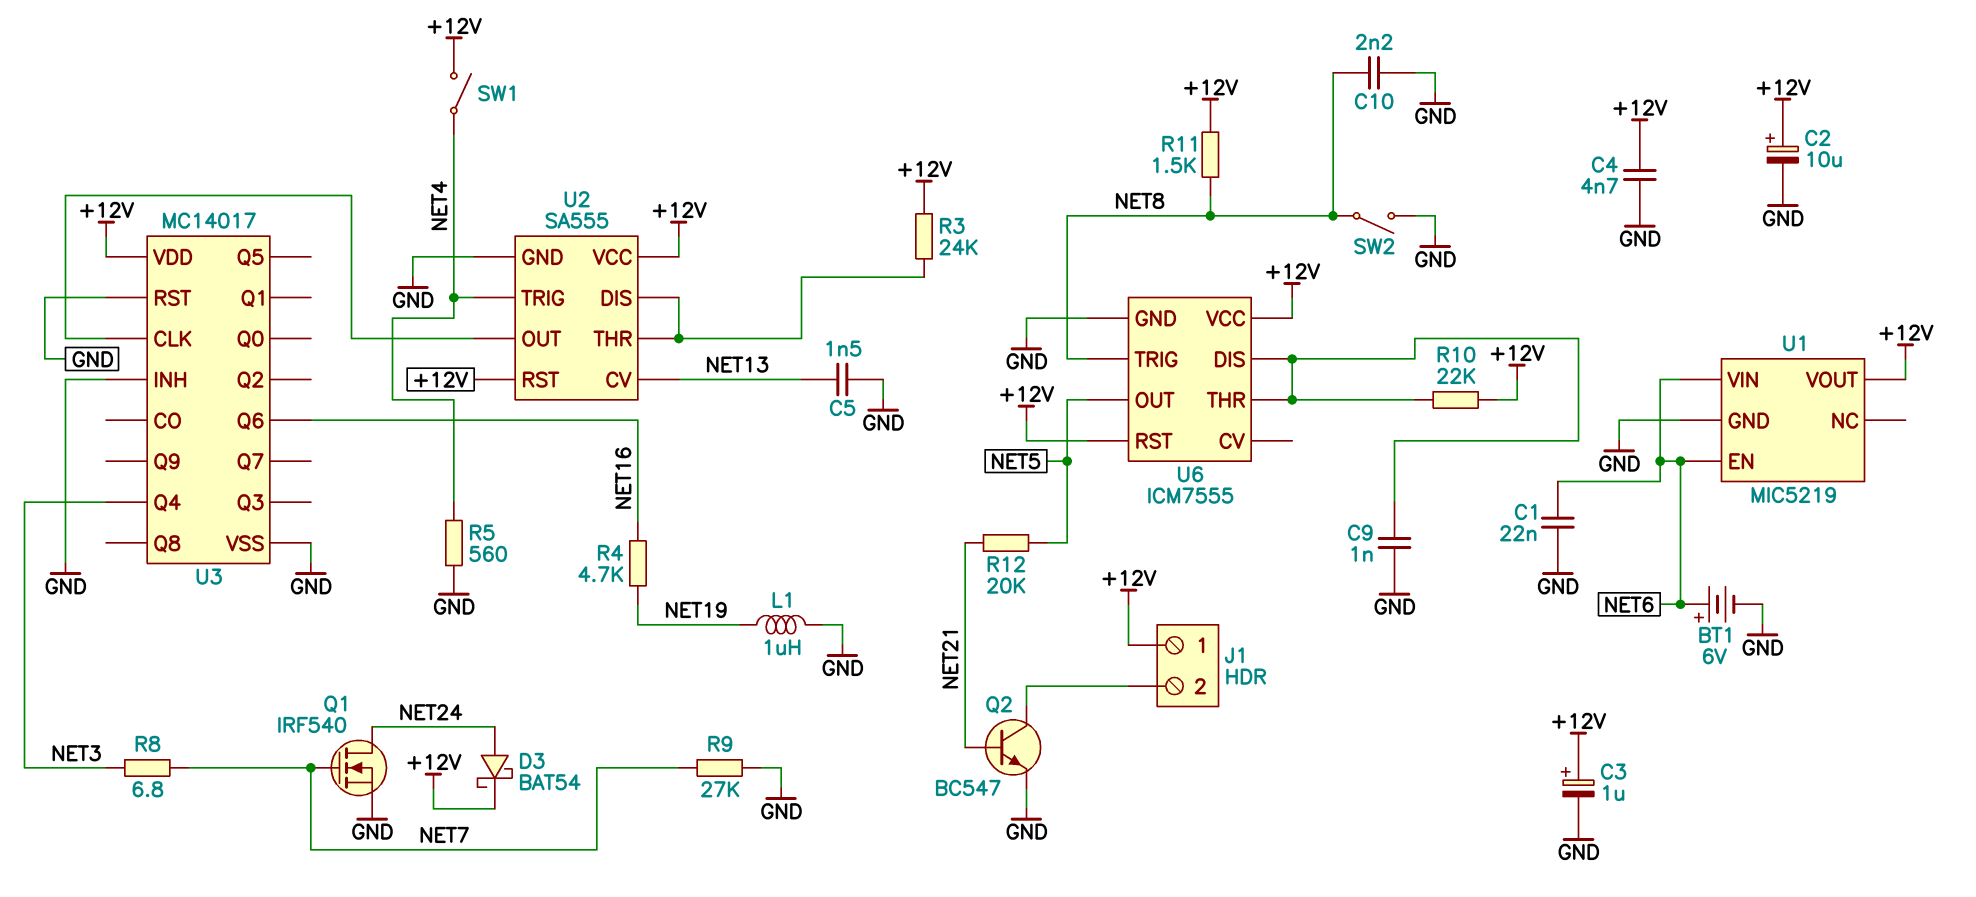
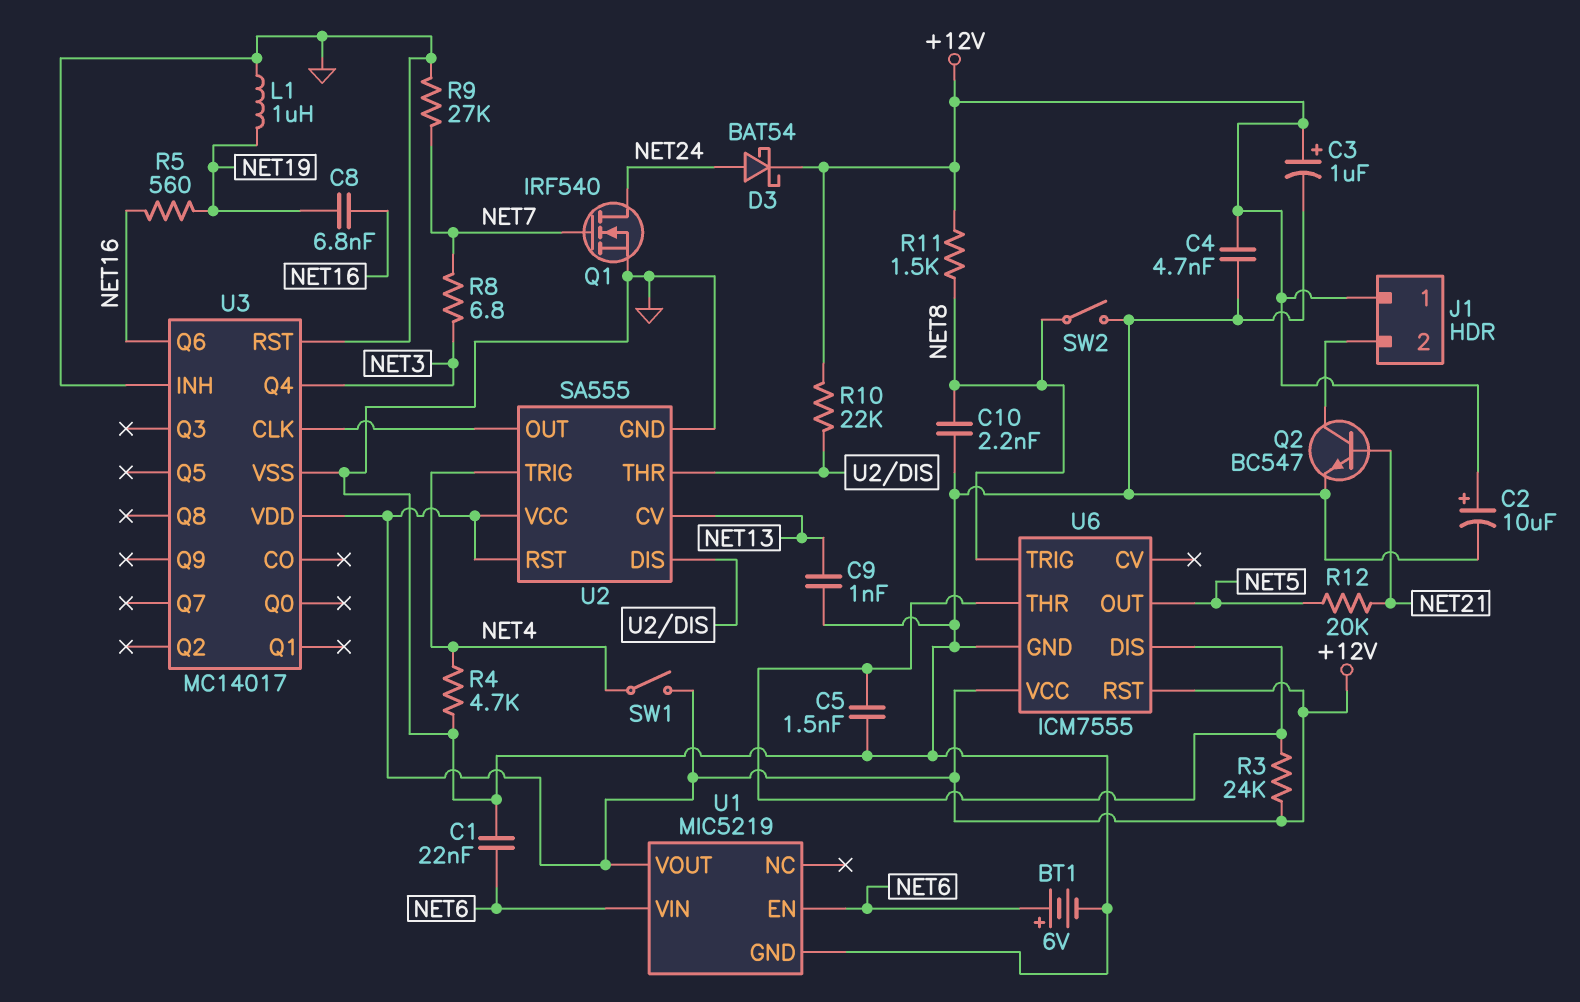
C5: 1.5nF (GND, NET13) -> 1.5nF (GND, U6/DIS)
C8: none -> 6.8nF (NET16, NET19)
C9: 1nF (GND, U6/DIS) -> 1nF (GND, NET13)
R3: 24k (+12V, U2/DIS) -> 24k (+12V, U6/DIS)
R4: 4.7k (NET16, NET19) -> 4.7k (GND, NET4)
R5: 560 (GND, NET4) -> 560 (NET16, NET19)
R10: 22k (+12V, U6/DIS) -> 22k (+12V, U2/DIS)

